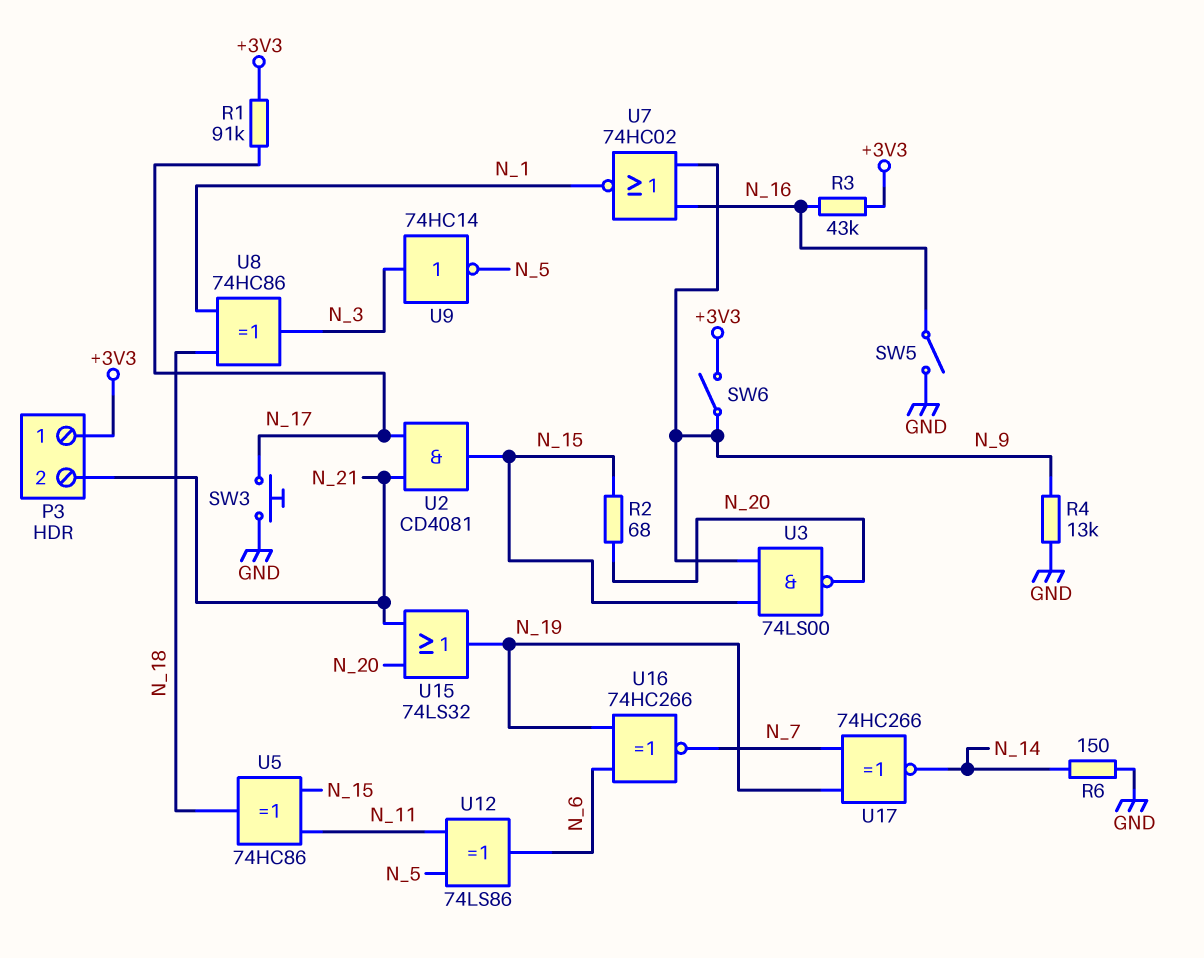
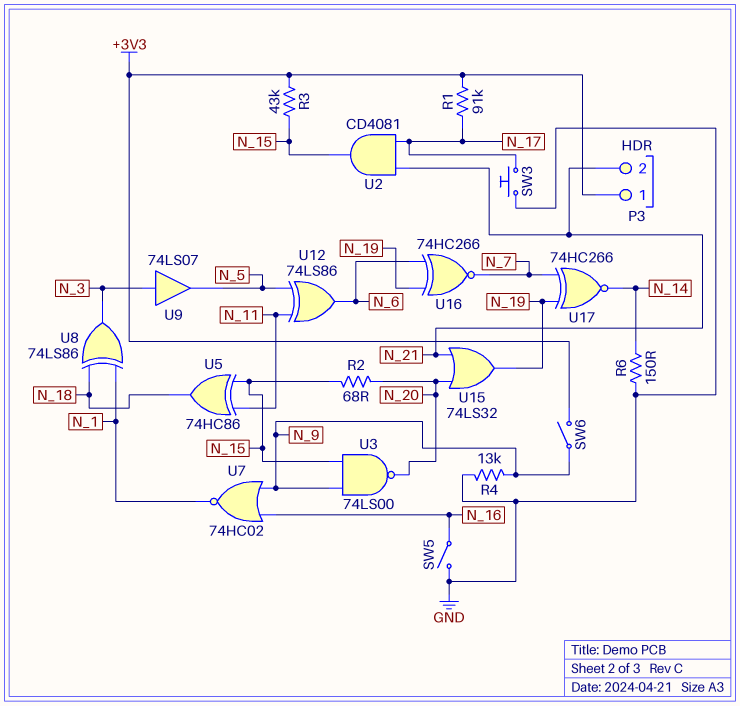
R3: 43k (+3V3, N_16) -> 43k (+3V3, N_15)
U8: XOR 74HC86 (in N_1, in N_18, out N_3) -> XOR 74LS86 (in N_1, in N_18, out N_3)
U9: NOT 74HC14 (in N_3, out N_5) -> buffer 74LS07 (in N_3, out N_5)

